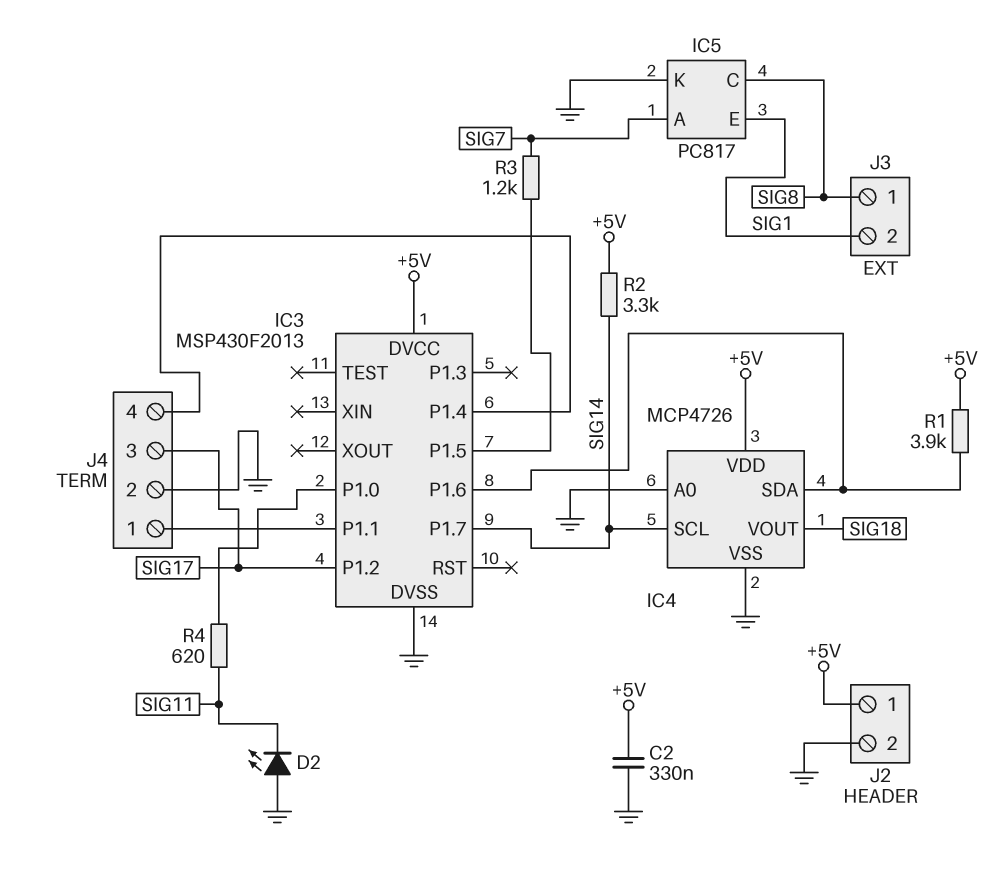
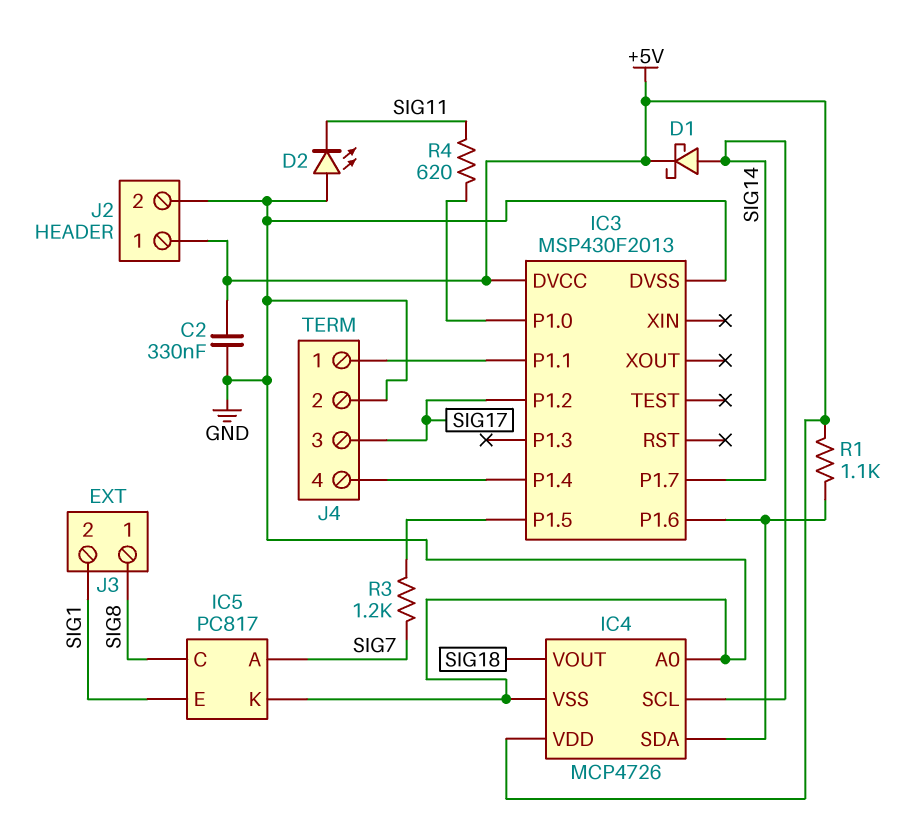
D1: none -> schottky (A SIG14, K +5V)
R1: 3.9k (+5V, IC3/P1.6) -> 1.1k (+5V, IC3/P1.6)
R2: 3.3k (+5V, SIG14) -> none

